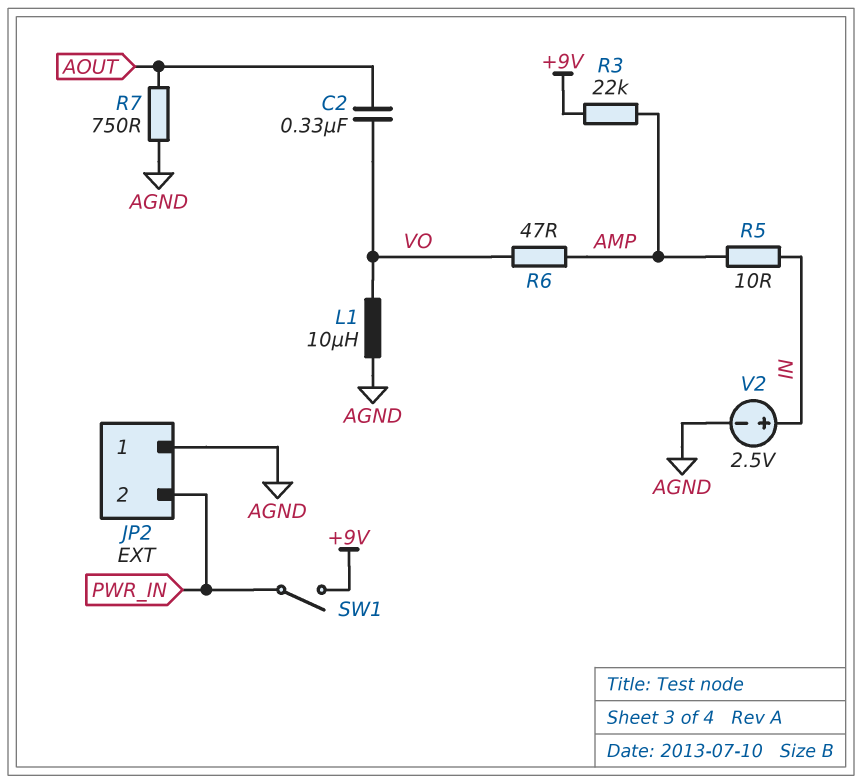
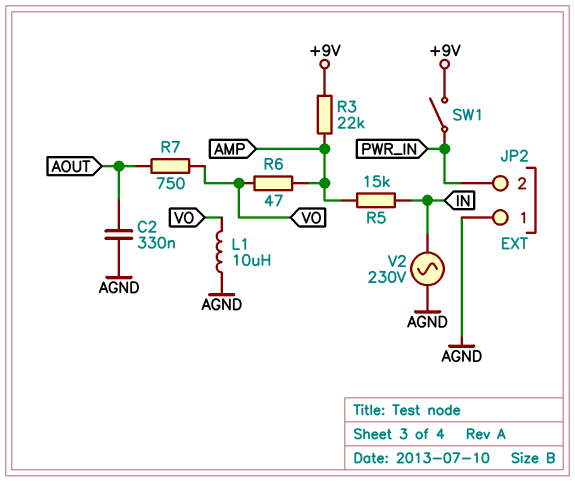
C2: 330nF (AOUT, VO) -> 330nF (AGND, AOUT)
R5: 10 (AMP, IN) -> 15k (AMP, IN)
R7: 750 (AGND, AOUT) -> 750 (AOUT, VO)
V2: 2.5V (plus IN, minus AGND) -> AC 230V (AGND, IN)

